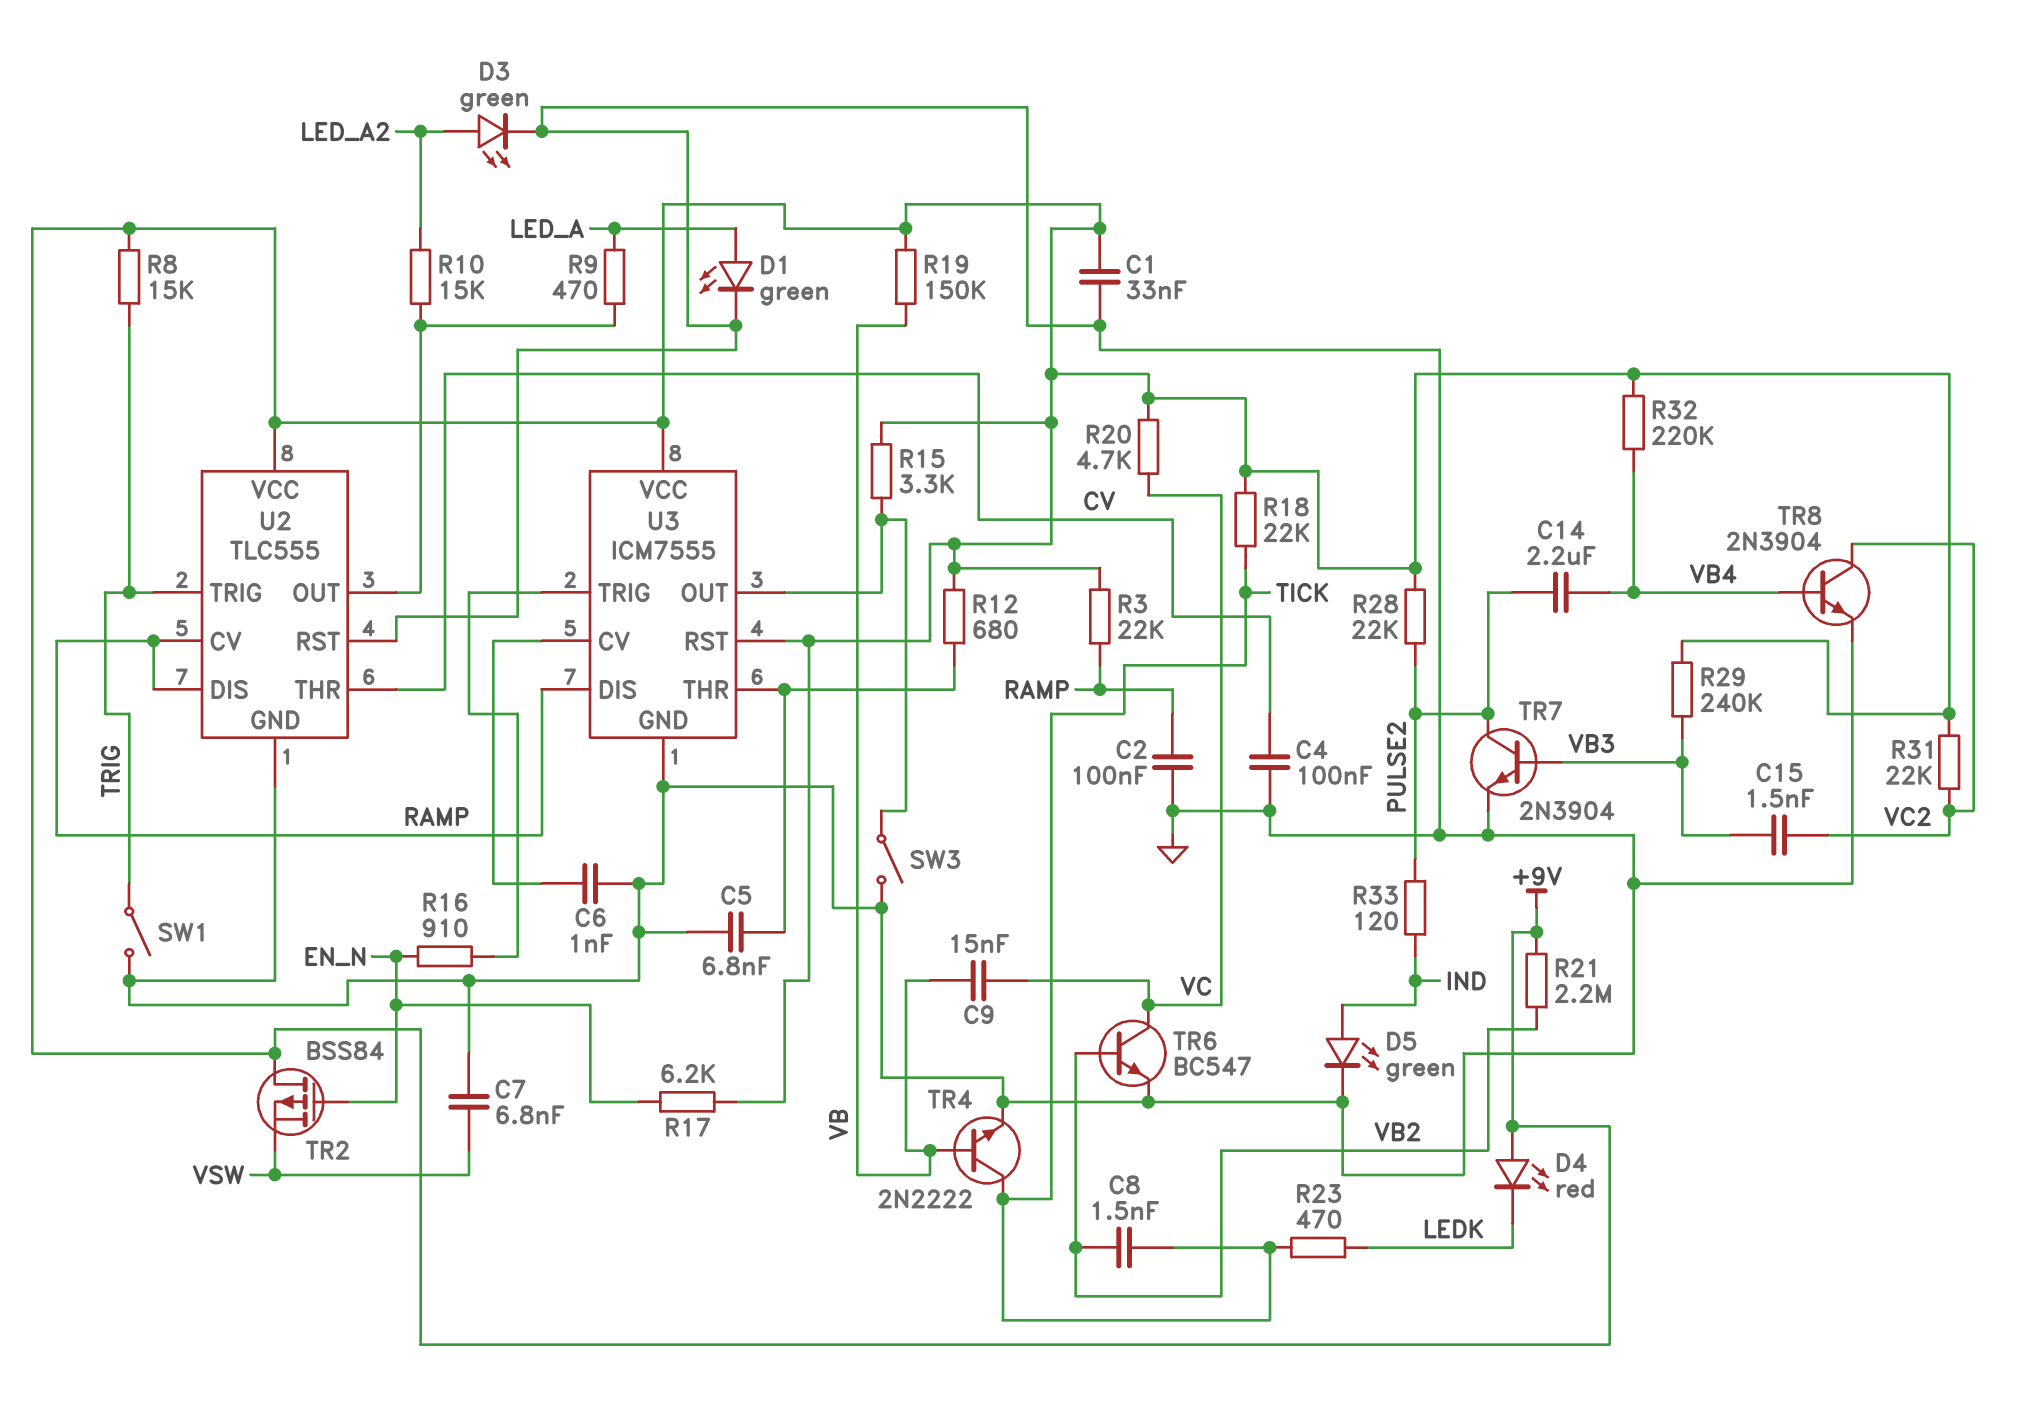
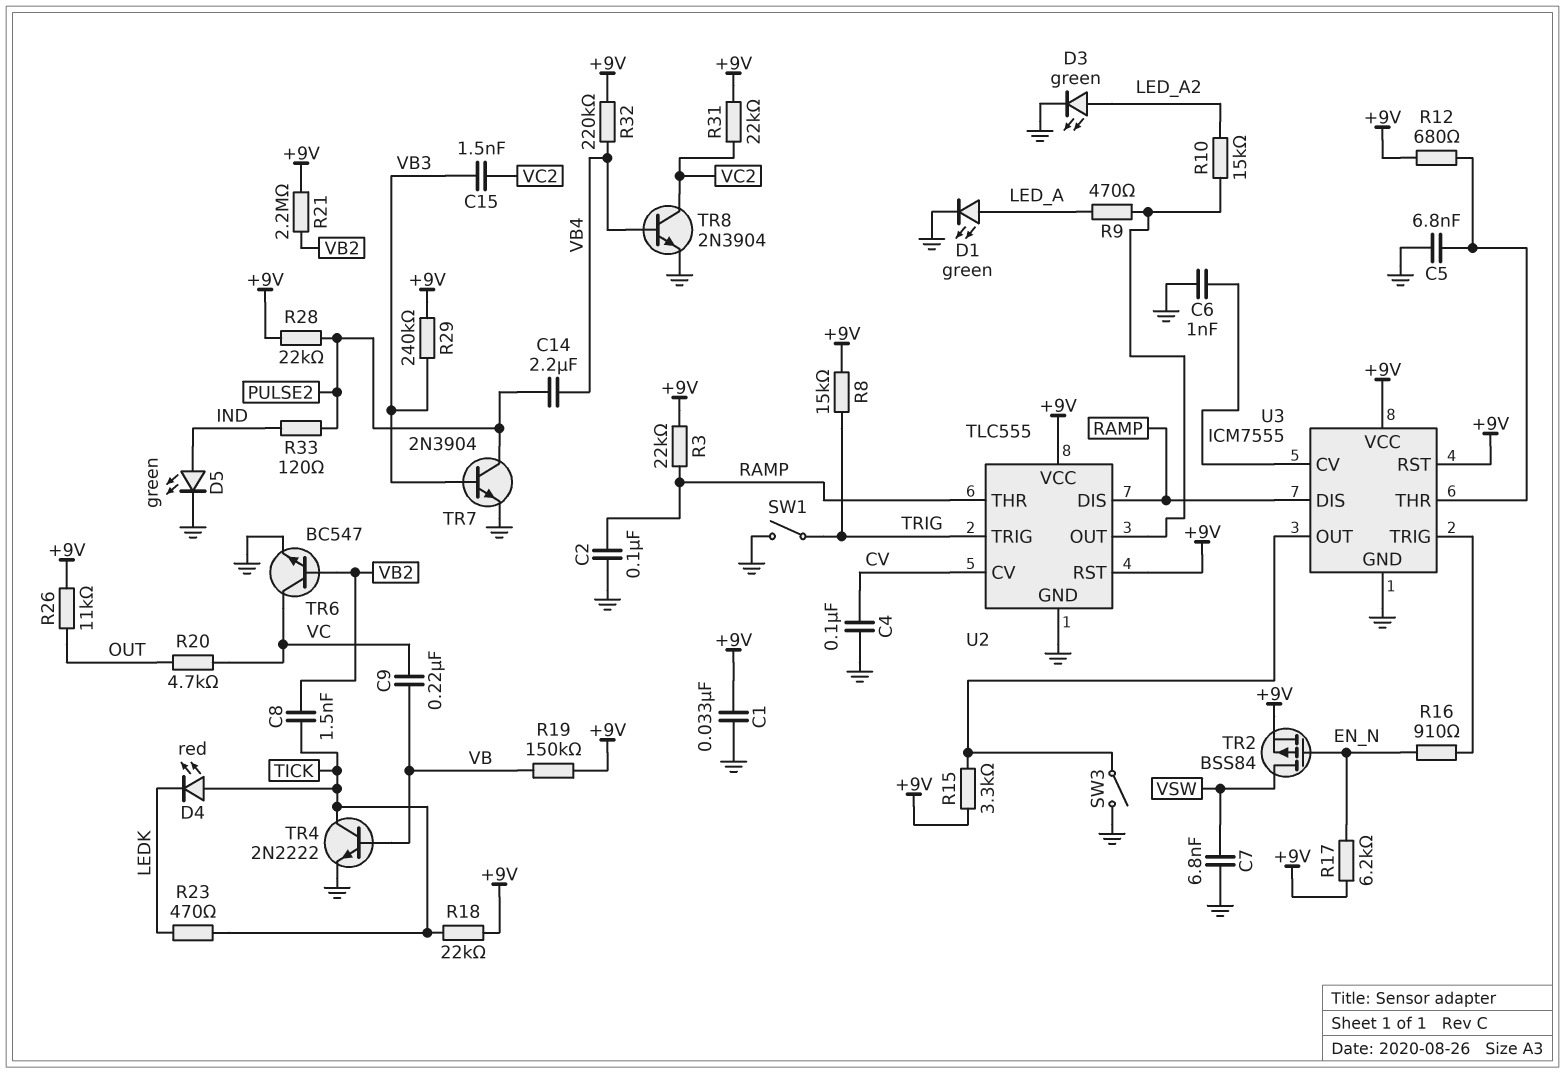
C9: 15nF (VB, VC) -> 220nF (VB, VC)
D4: LED red (A +9V, K LEDK) -> LED red (A TICK, K LEDK)
R20: 4.7k (+9V, VC) -> 4.7k (OUT, VC)
R26: none -> 11k (+9V, OUT)
TR2: PMOS BSS84 (G EN_N, D +9V, S VSW) -> PMOS BSS84 (G EN_N, D VSW, S +9V)
U2 pin CV: RAMP -> CV
U2 pin RST: GND -> +9V
U2 pin THR: CV -> RAMP

